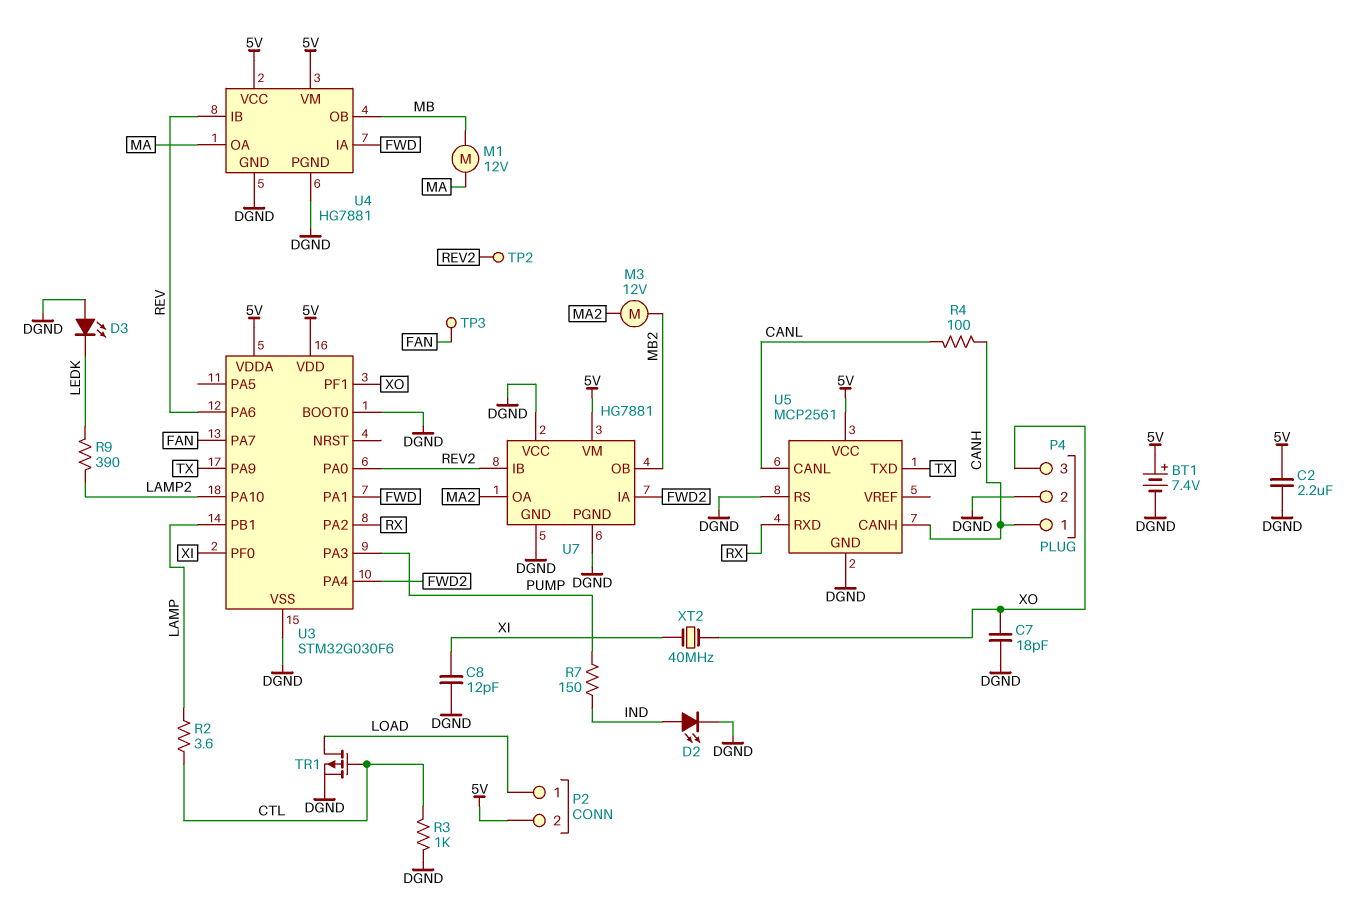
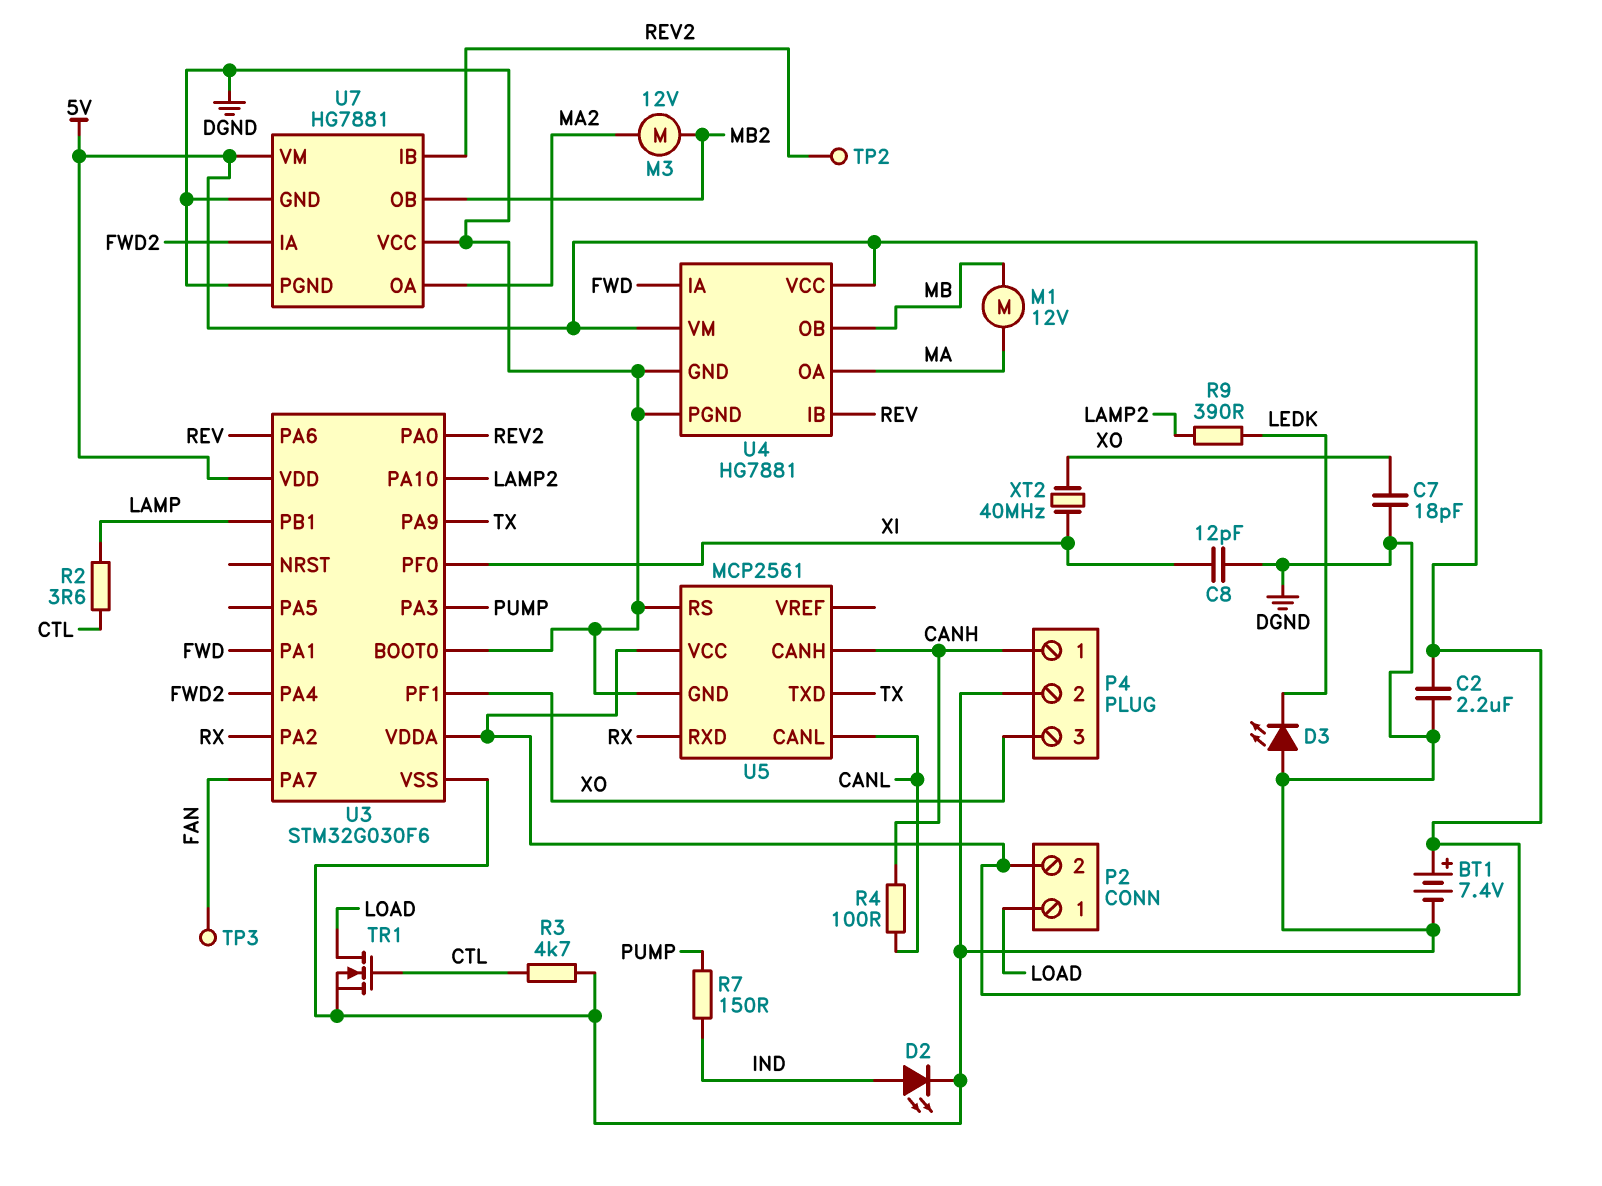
R3: 1k (CTL, DGND) -> 4.7k (CTL, DGND)
TR1: PMOS (G CTL, D LOAD, S DGND) -> NMOS (G CTL, D LOAD, S DGND)

